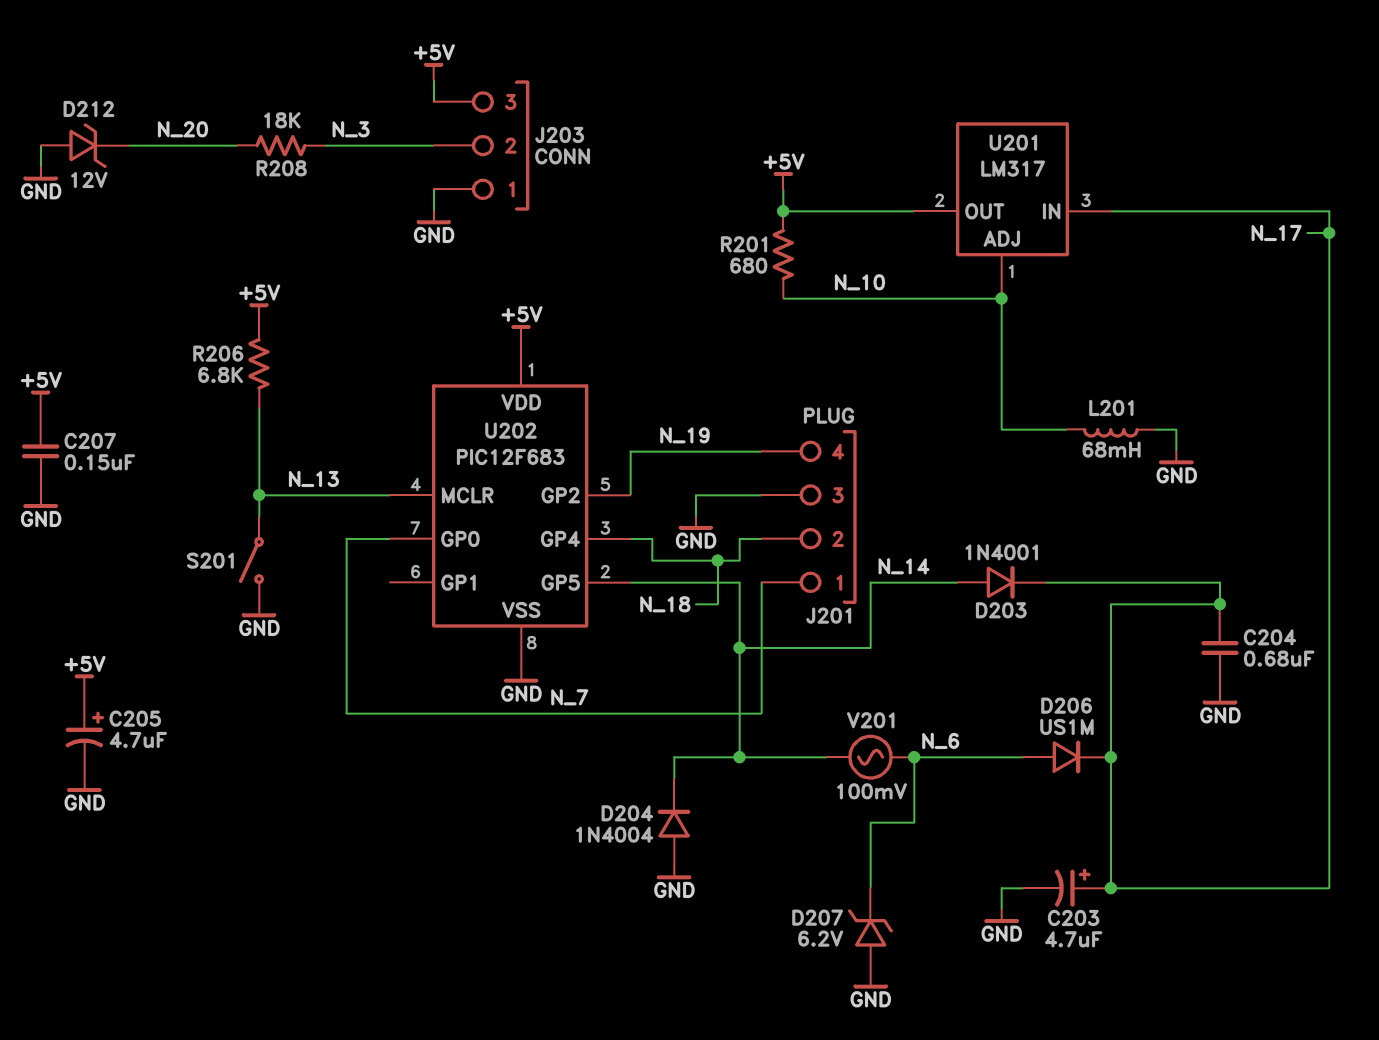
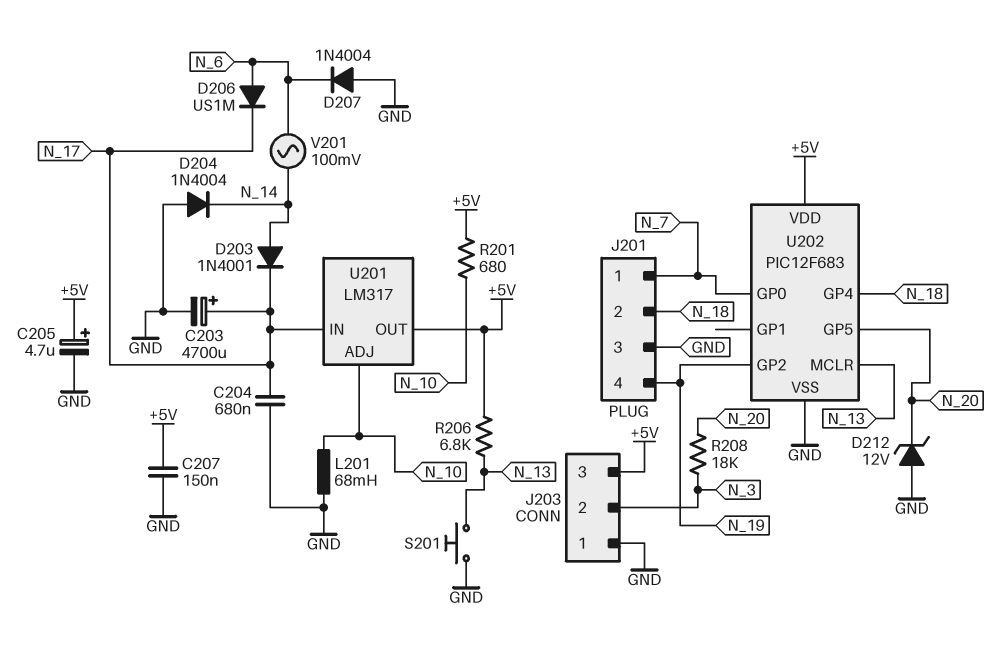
C203: 4.7uF (plus N_17, minus GND) -> 4700uF (plus N_17, minus GND)
D207: zener 6.2V (A GND, K N_6) -> diode 1N4004 (A GND, K N_6)
S201: switch (GND, N_13) -> button (GND, N_13)
U202 pin GP5: N_14 -> N_20

